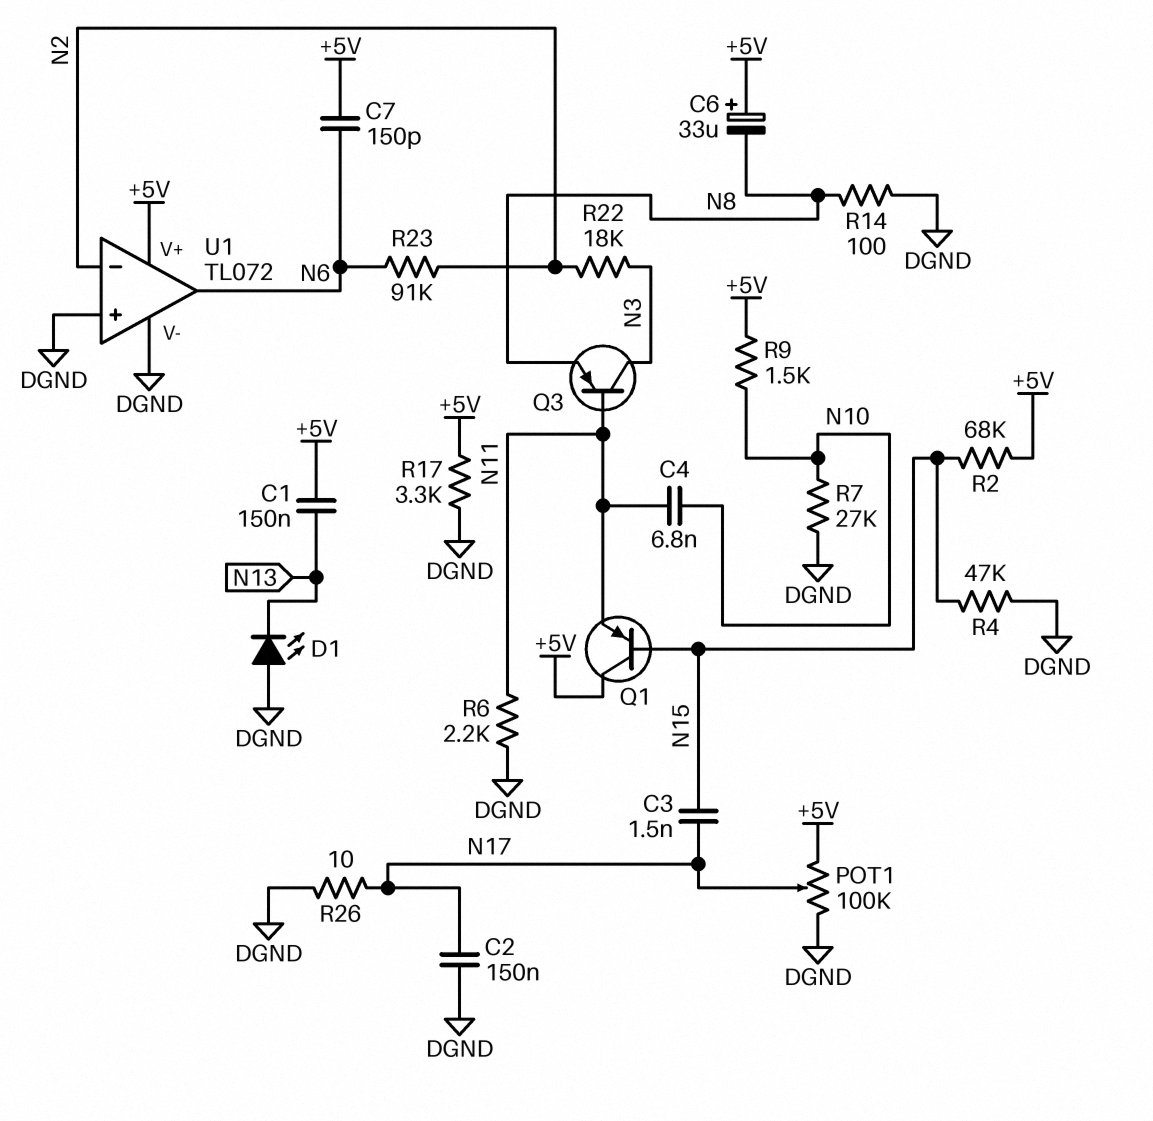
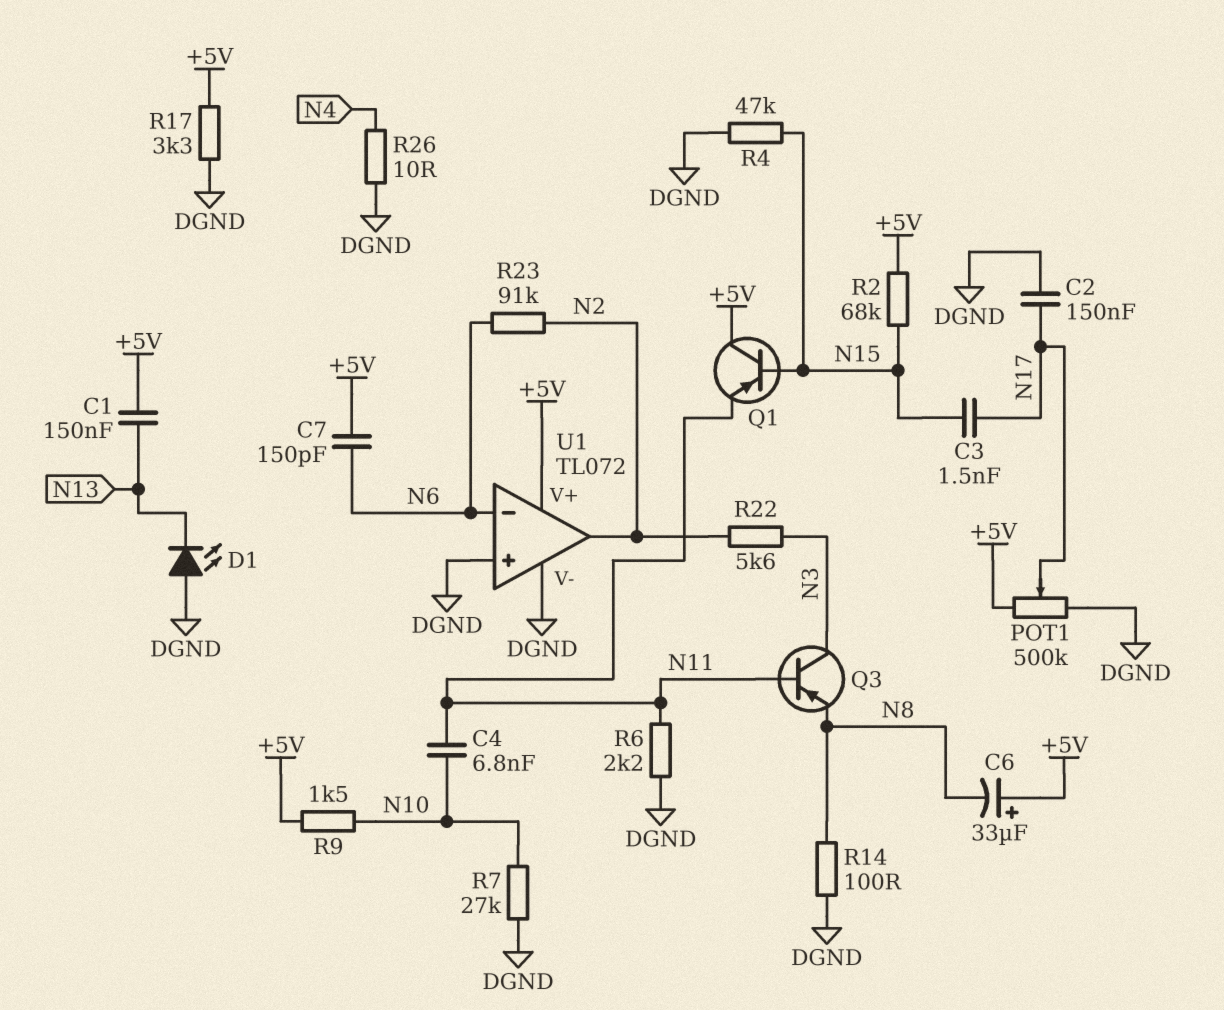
POT1: 100k (+5V, DGND, wiper N17) -> 500k (+5V, DGND, wiper N17)
R22: 18k (N2, N3) -> 5.6k (N2, N3)
R26: 10 (DGND, N17) -> 10 (DGND, N4)
U1 pin in-: N2 -> N6
U1 pin out: N6 -> N2

